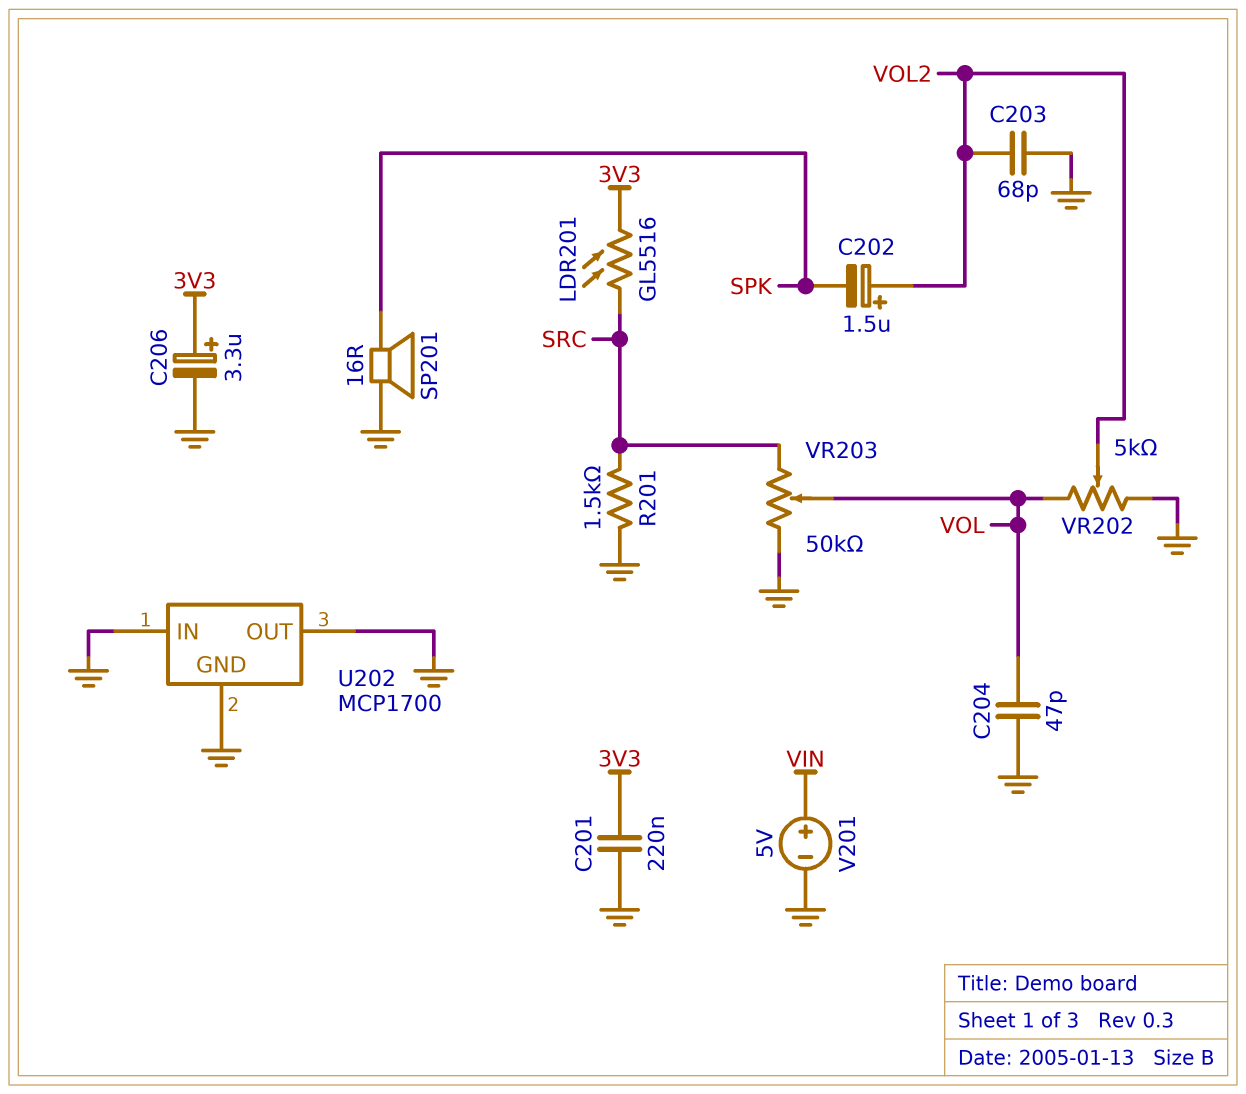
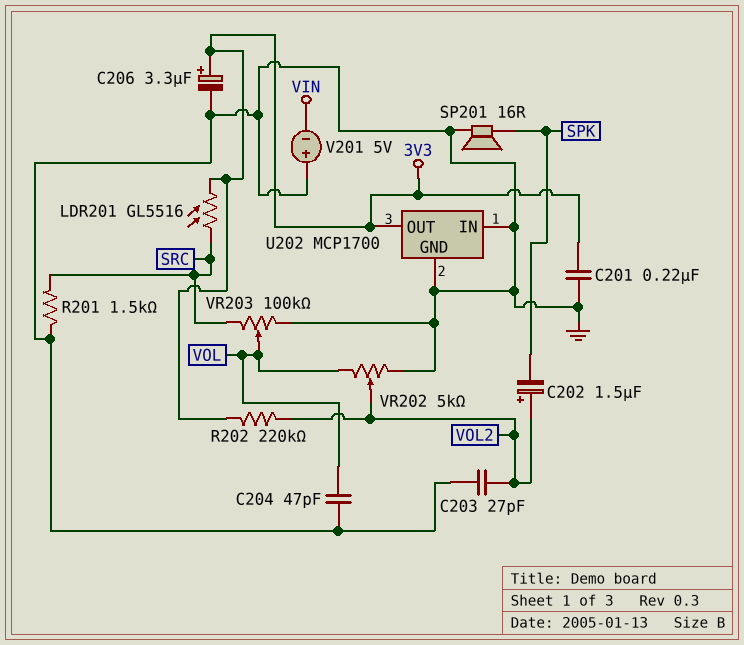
C203: 68pF (GND, VOL2) -> 27pF (GND, VOL2)
R202: none -> 220k (3V3, VOL2)
U202 pin OUT: GND -> 3V3
V201: 5V (plus VIN, minus GND) -> 5V (plus GND, minus VIN)
VR203: 50k (GND, SRC, wiper VOL) -> 100k (GND, SRC, wiper VOL)

